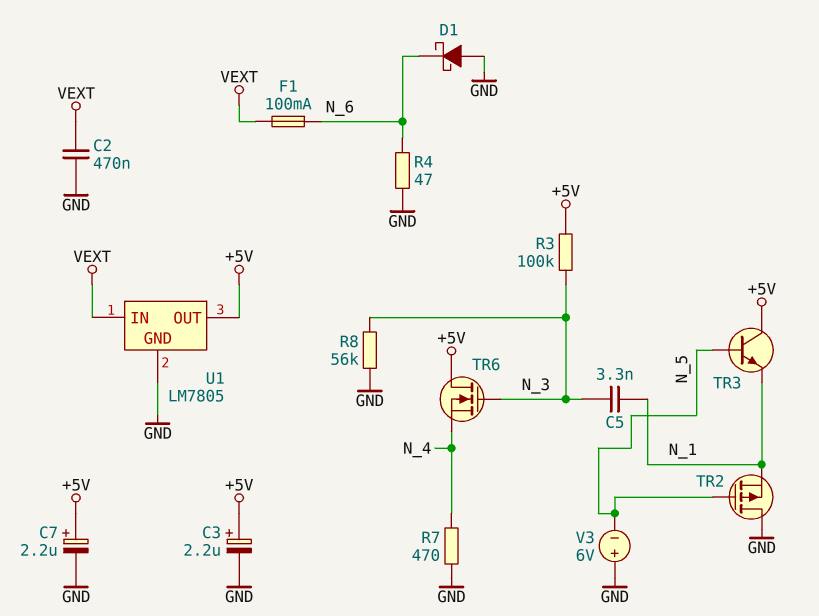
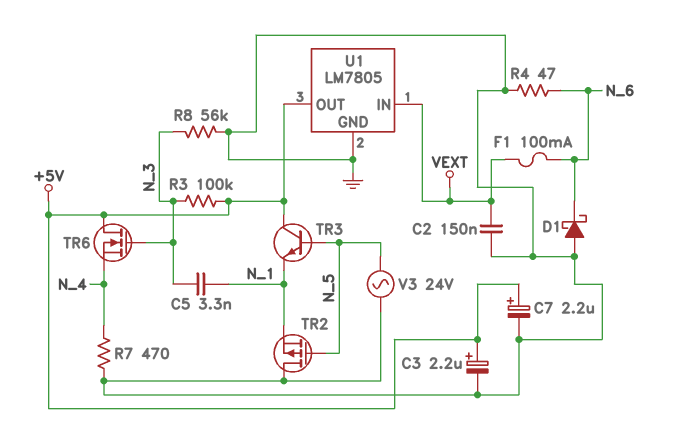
C2: 470nF (GND, VEXT) -> 150nF (GND, VEXT)
V3: 6V (plus GND, minus N_5) -> AC 24V (GND, N_5)

